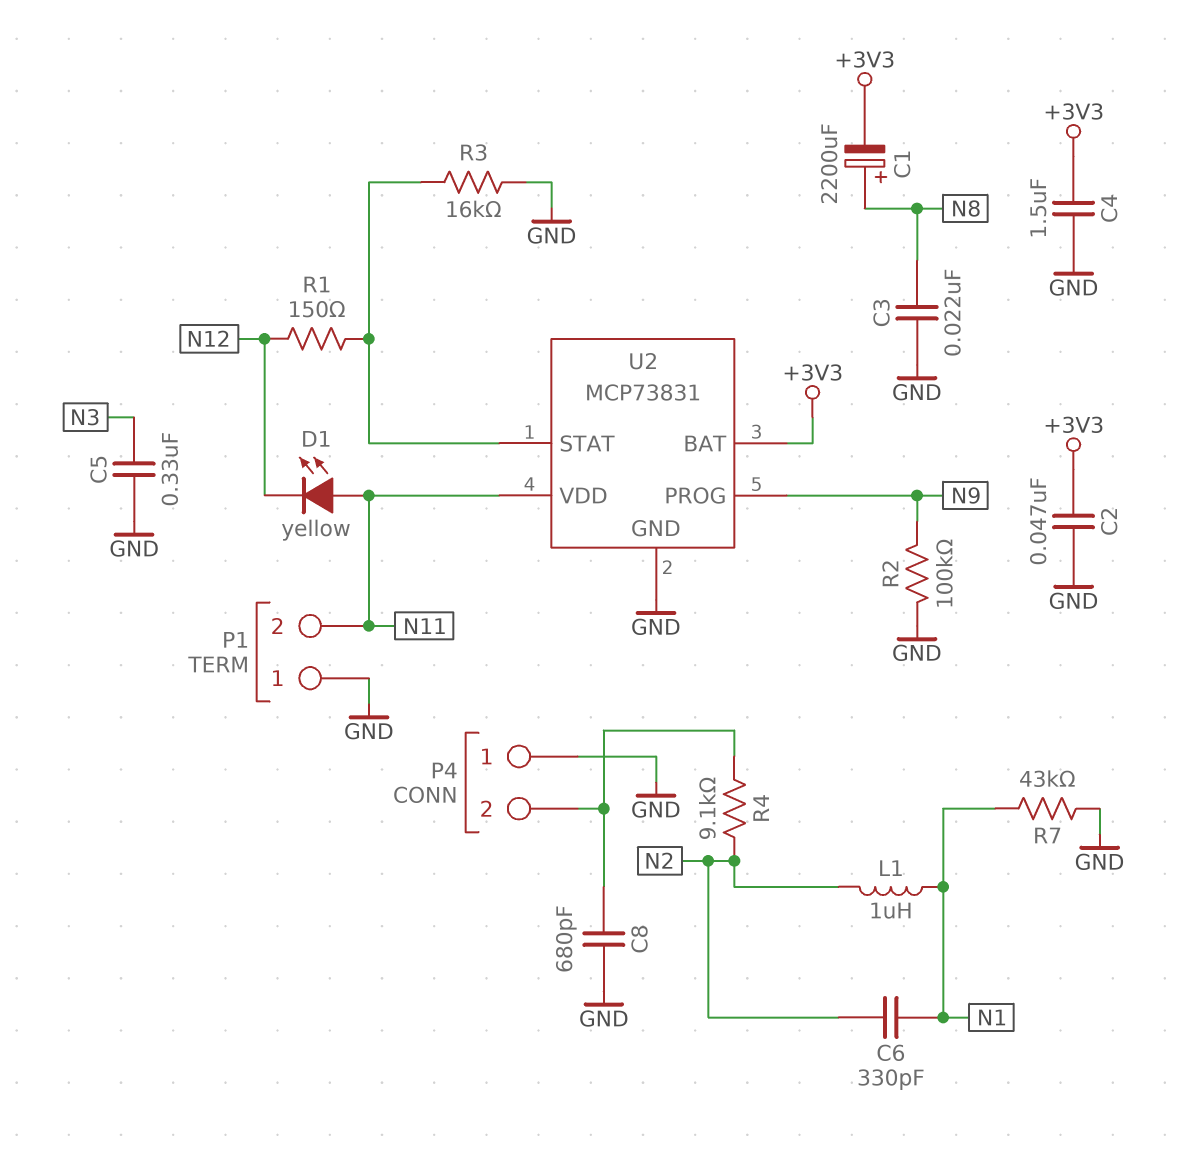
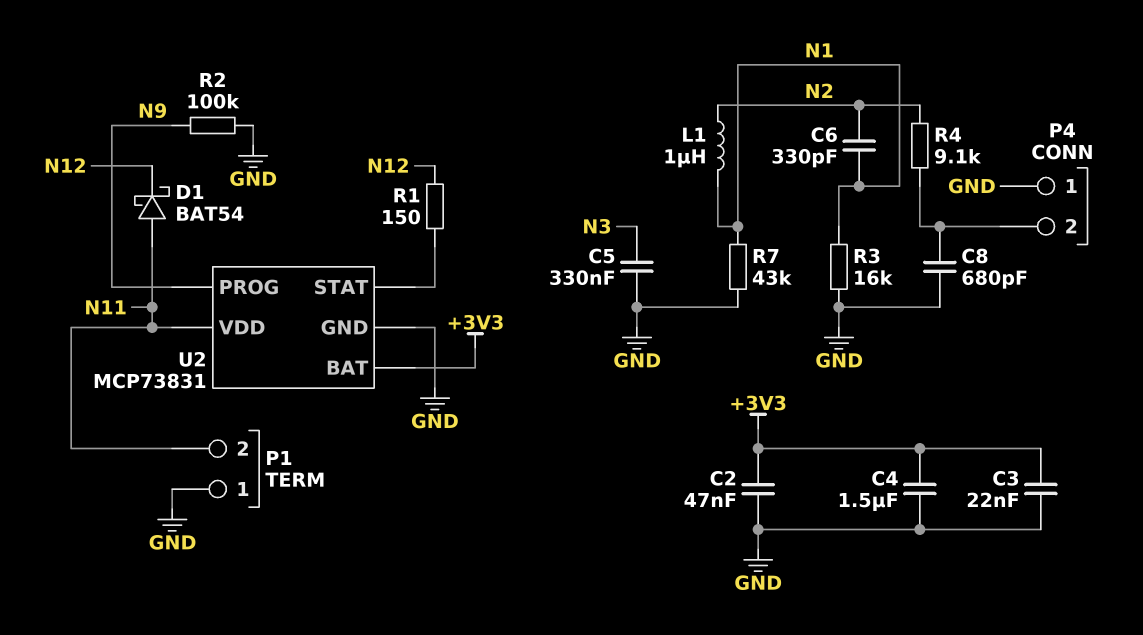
C1: 2200uF (plus N8, minus +3V3) -> none
C3: 22nF (GND, N8) -> 22nF (+3V3, GND)
D1: LED yellow (A N11, K N12) -> schottky BAT54 (A N11, K N12)
R3: 16k (GND, U2/STAT) -> 16k (GND, N1)

